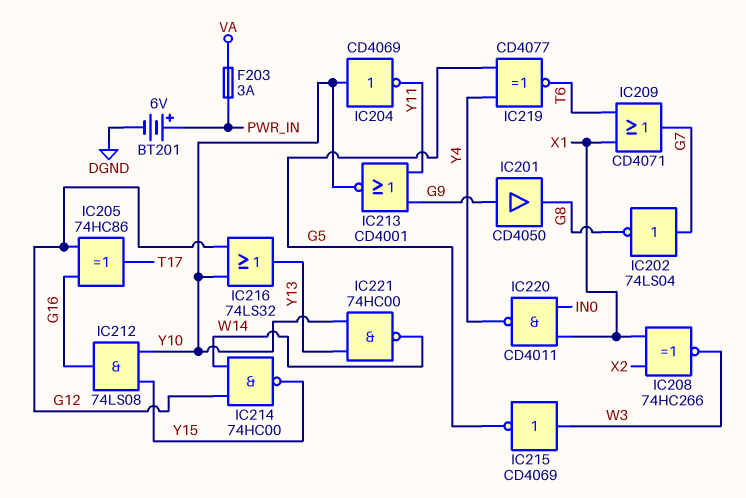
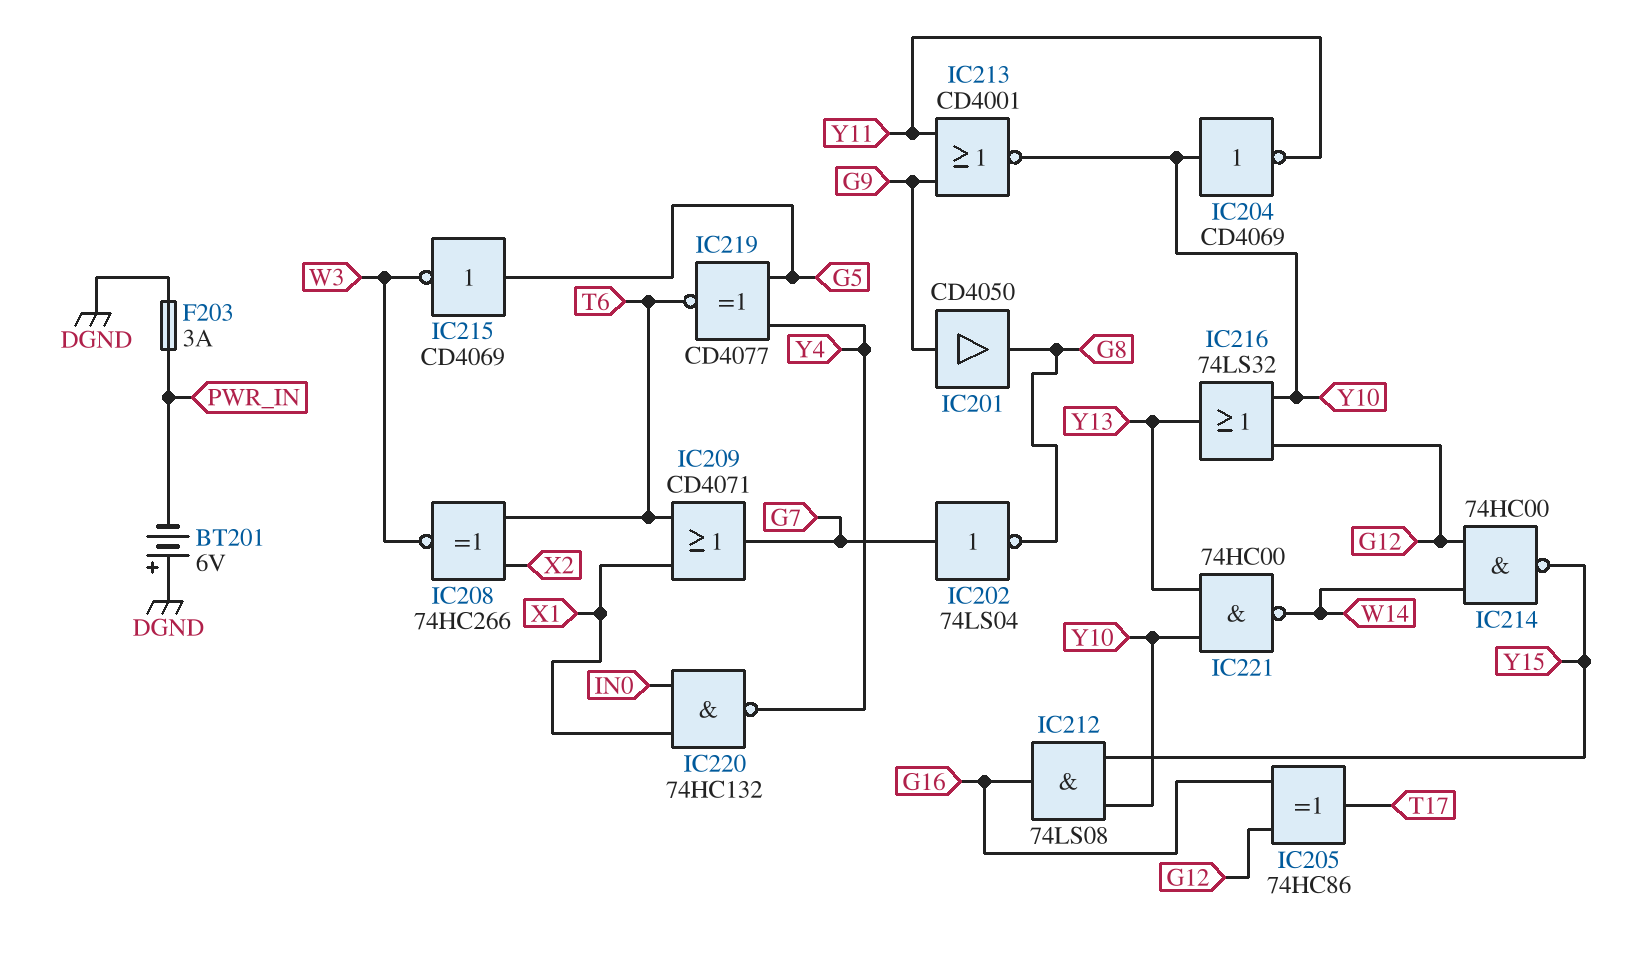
BT201: 6V (plus PWR_IN, minus DGND) -> 6V (plus DGND, minus PWR_IN)
F203: 3A (PWR_IN, VA) -> 3A (DGND, PWR_IN)
IC208: XNOR 74HC266 (in X1, in X2, out W3) -> XNOR 74HC266 (in T6, in X2, out W3)
IC215: NOT CD4069 (in W3, out G5) -> NOT CD4069 (in G5, out W3)
IC220: NAND CD4011 (in IN0, in X1, out Y4) -> NAND 74HC132 (in IN0, in X1, out Y4)

